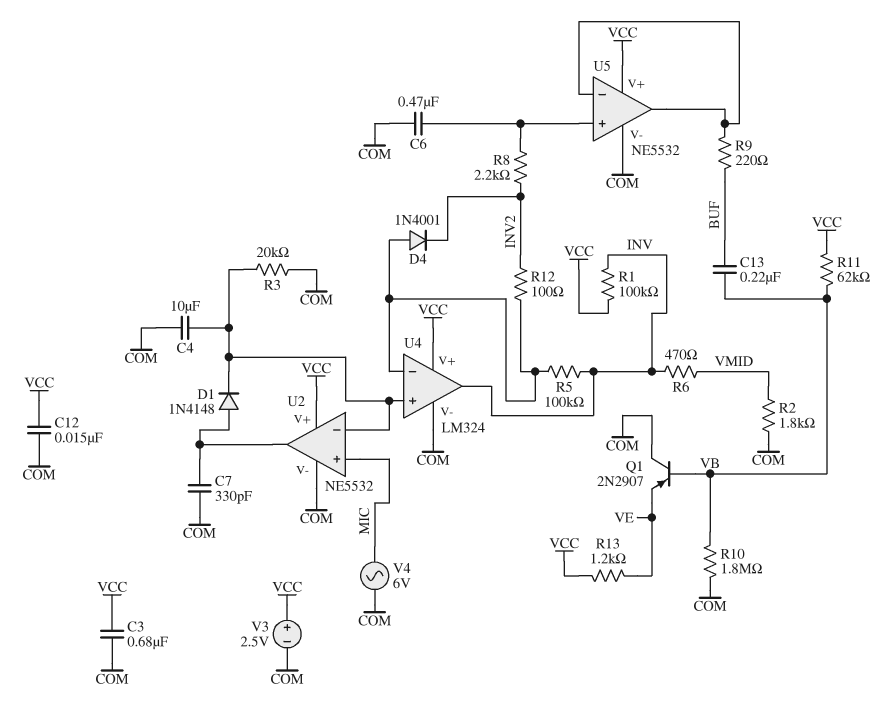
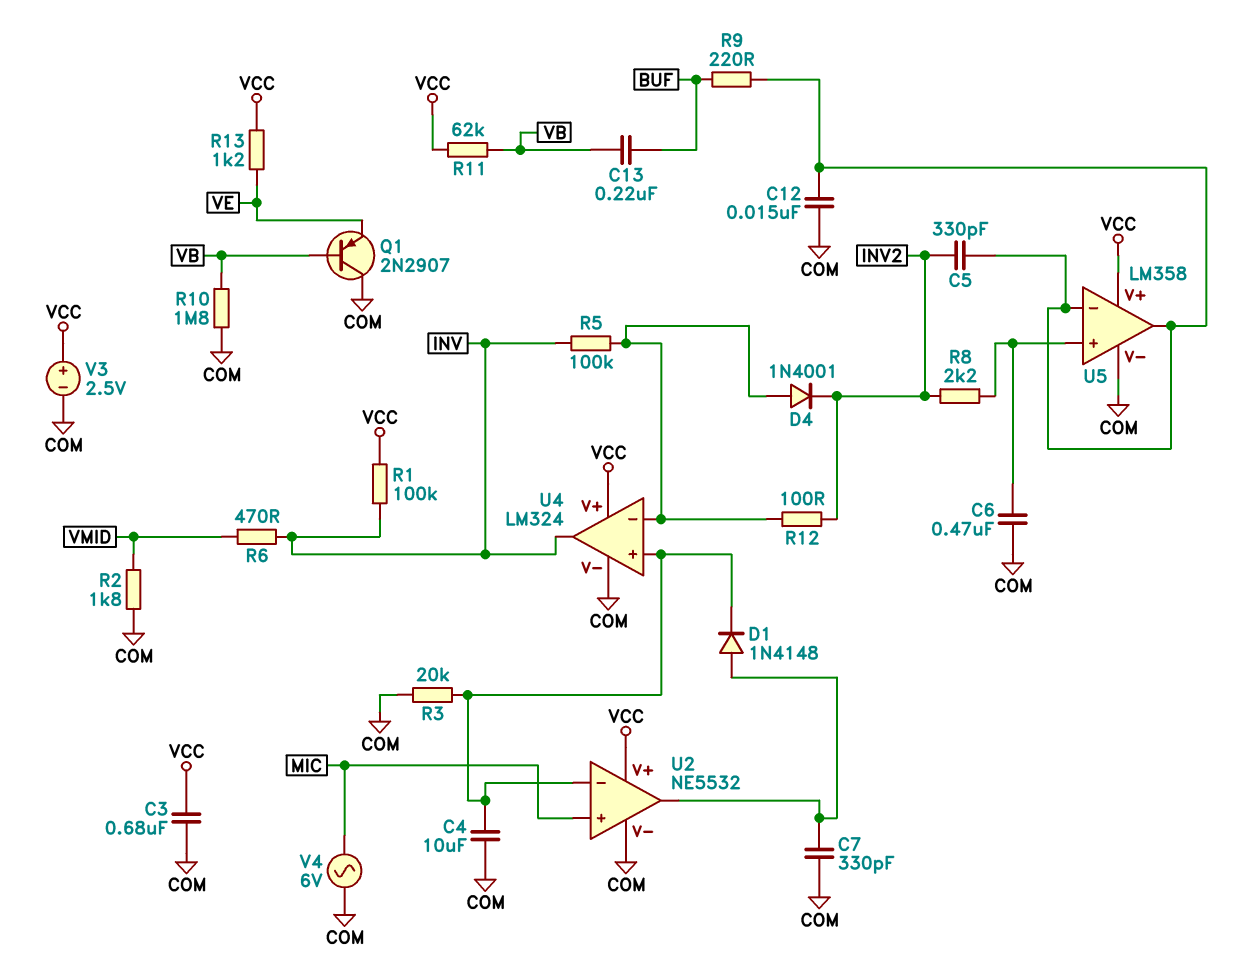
C5: none -> 330pF (INV2, U5/in-)
C12: 15nF (COM, VCC) -> 15nF (COM, U5/in-)
U5: NE5532 -> LM358

